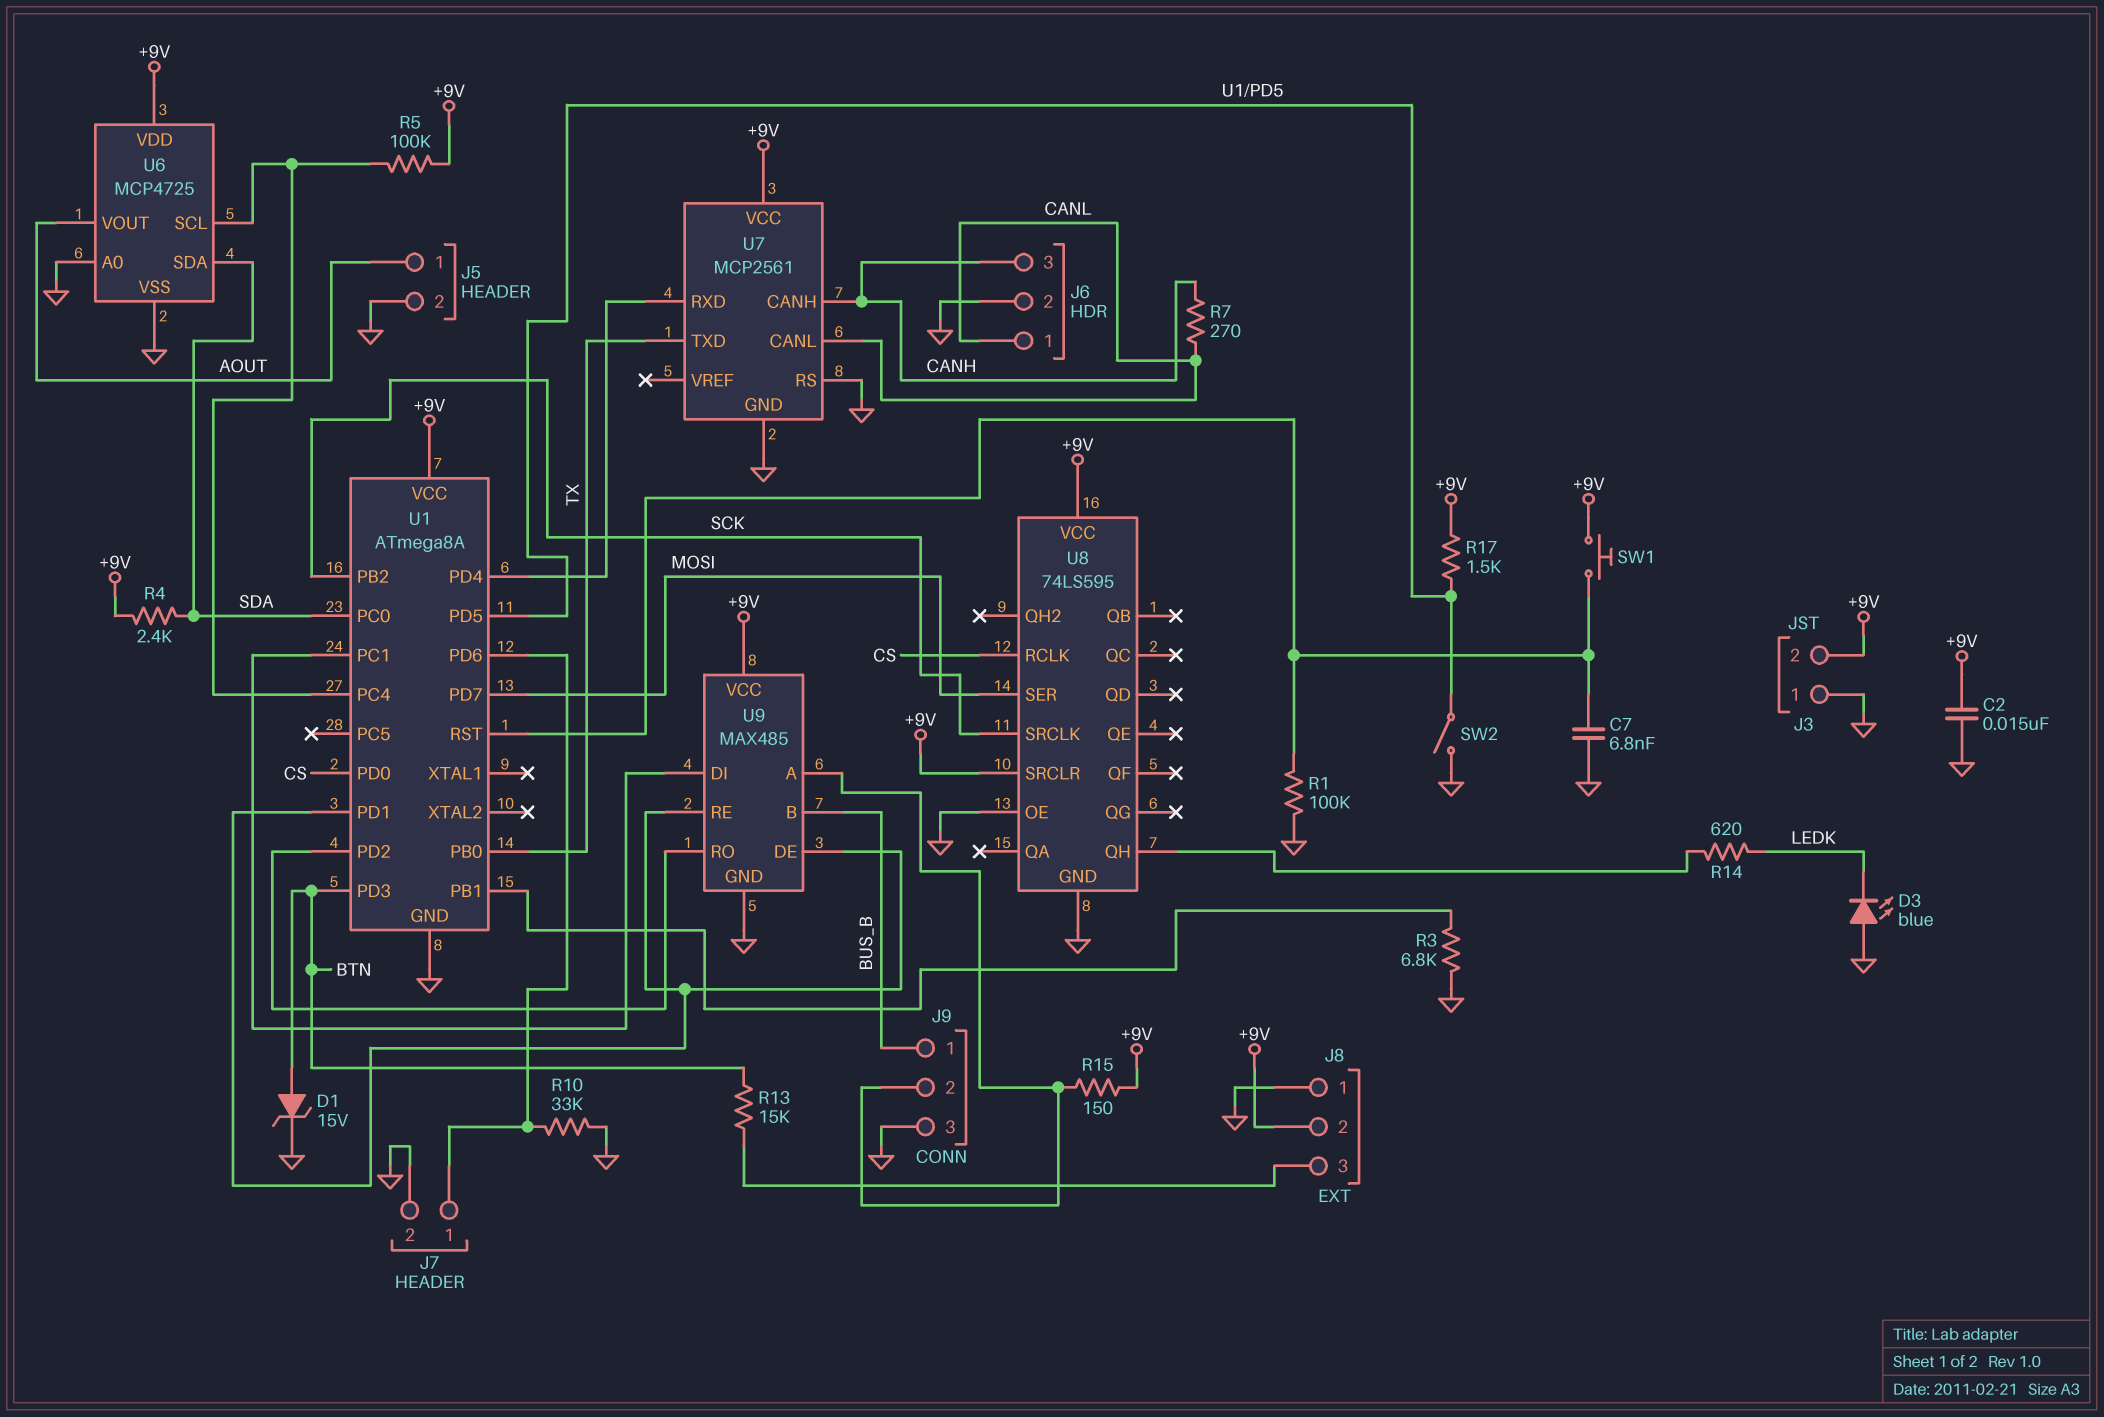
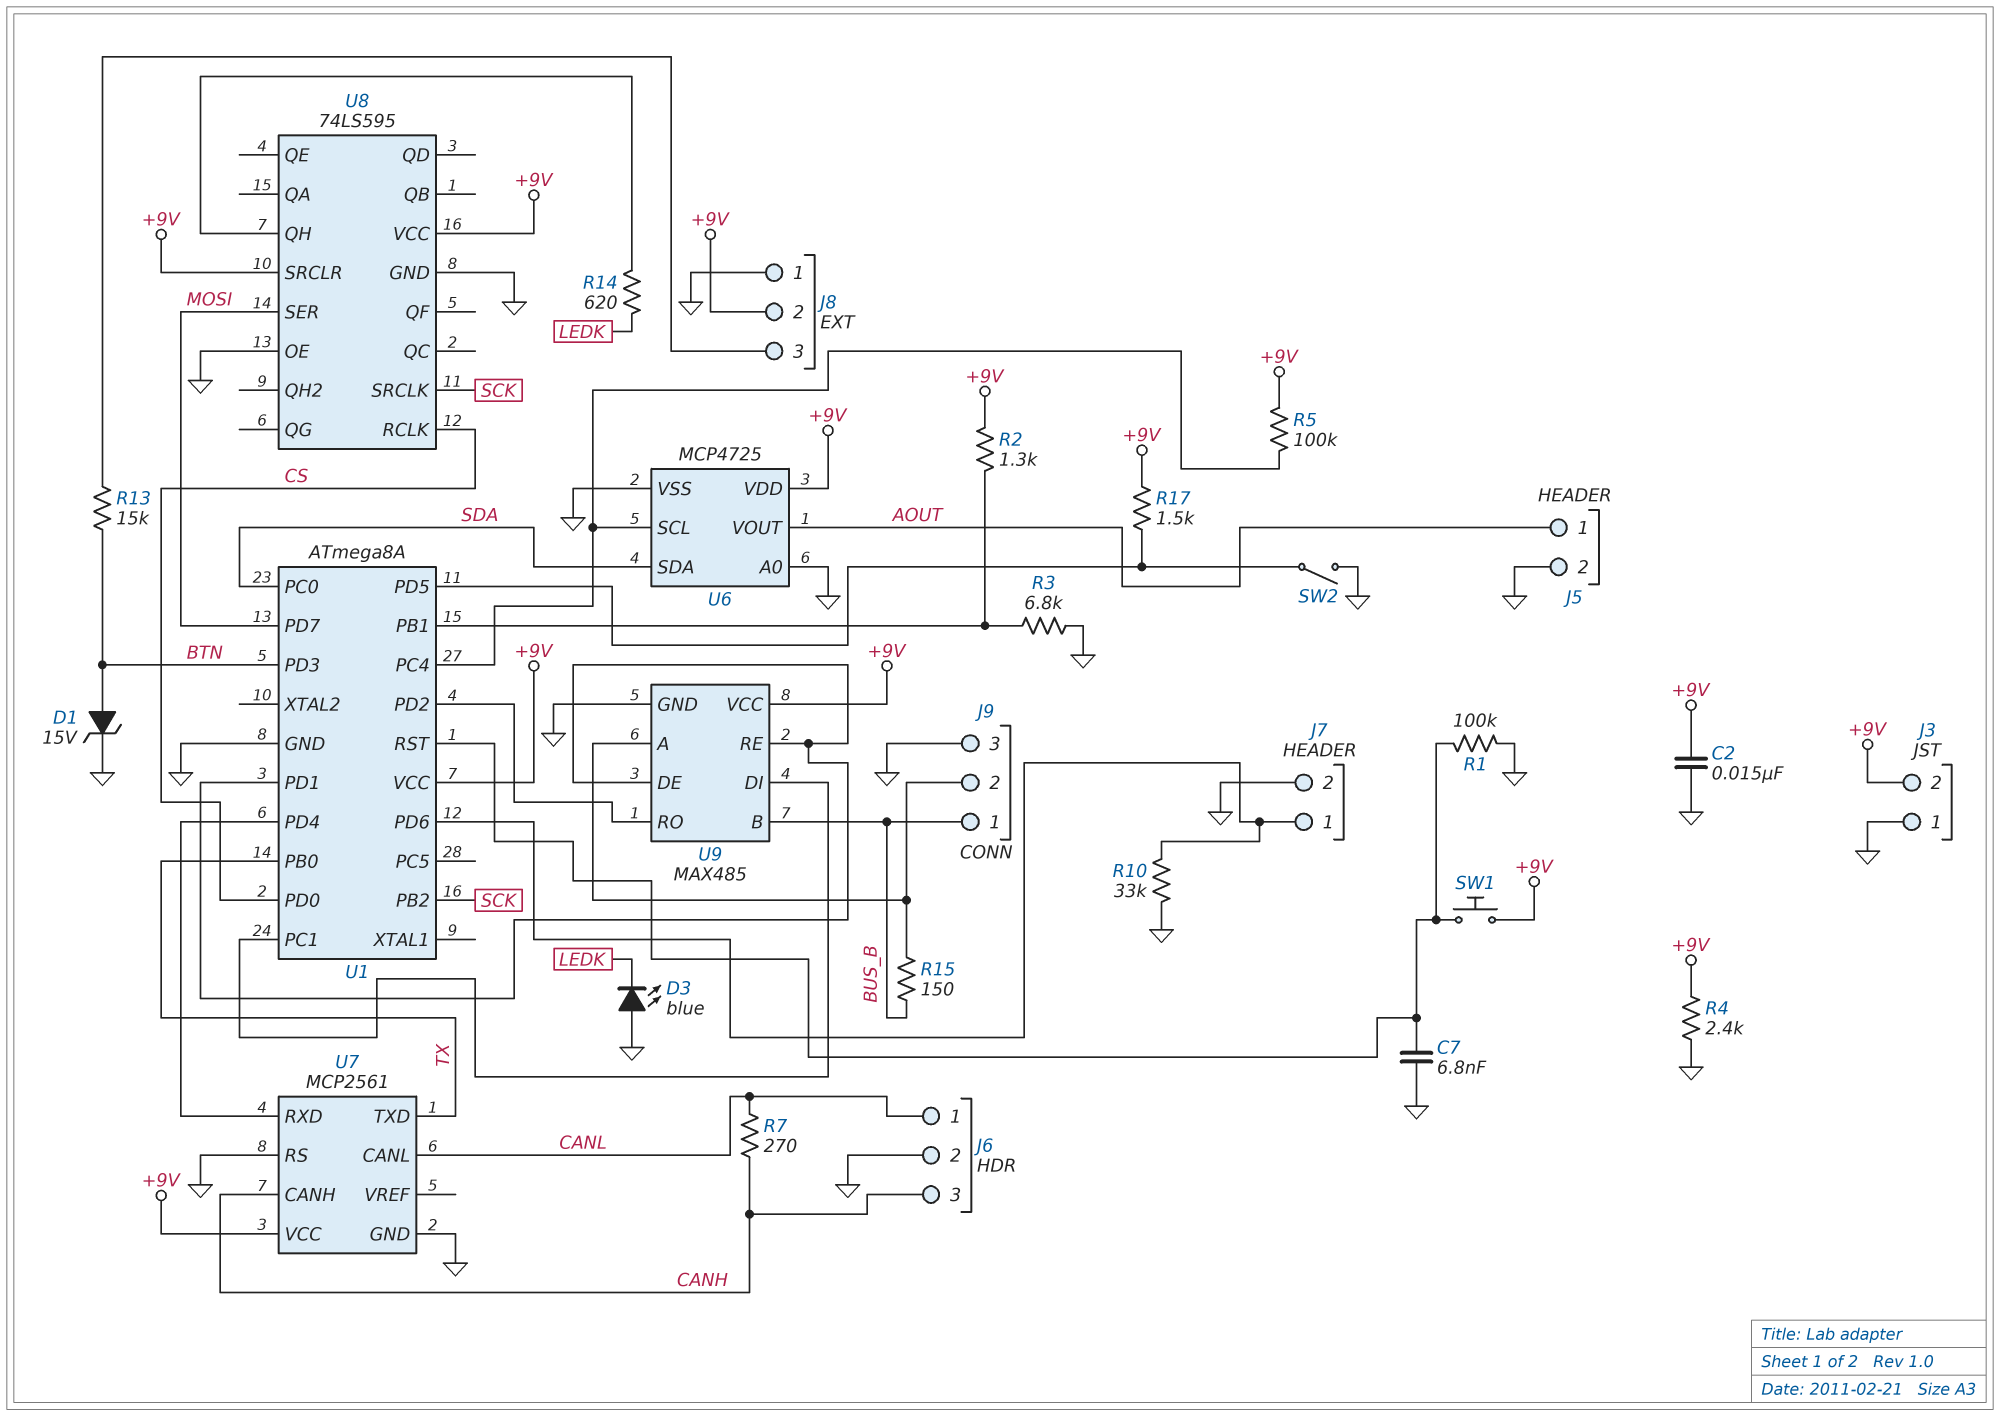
R2: none -> 1.3k (+9V, U1/PB1)
R4: 2.4k (+9V, SDA) -> 2.4k (+9V, GND)
R15: 150 (+9V, J9/2) -> 150 (BUS_B, J9/2)

